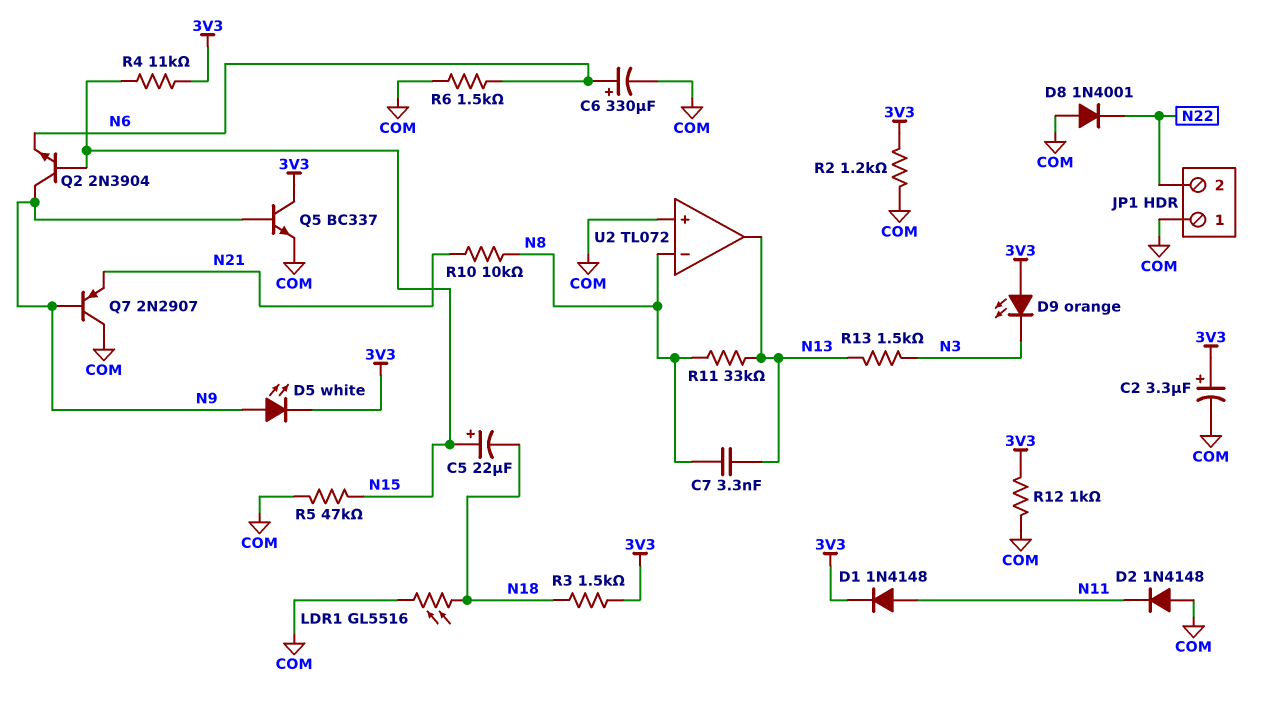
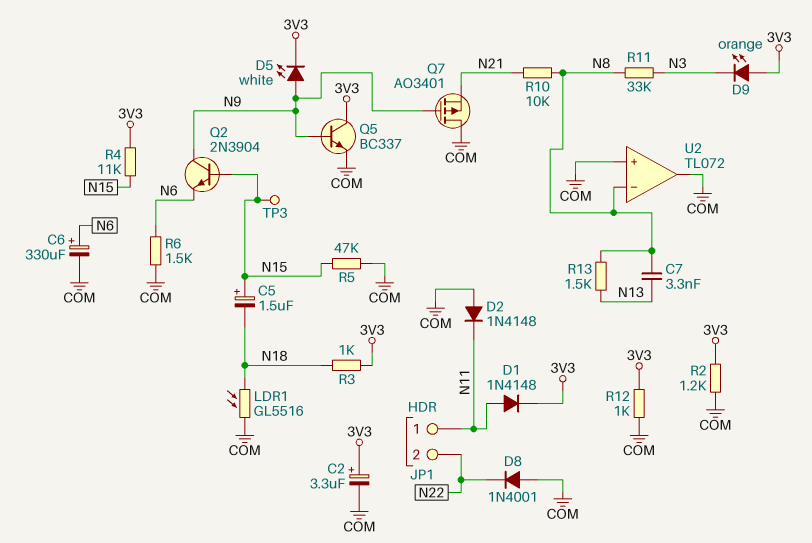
C5: 22uF (plus N15, minus N18) -> 1.5uF (plus N15, minus N18)
JP1 pin 1: COM -> N11
Q7: PNP 2N2907 (B N9, C COM, E N21) -> PMOS AO3401 (G N9, D COM, S N21)
R3: 1.5k (3V3, N18) -> 1k (3V3, N18)
R11: 33k (N8, N13) -> 33k (N3, N8)
R13: 1.5k (N3, N13) -> 1.5k (N8, N13)
TP3: none -> test point (N15)
U2 pin out: N13 -> COM

